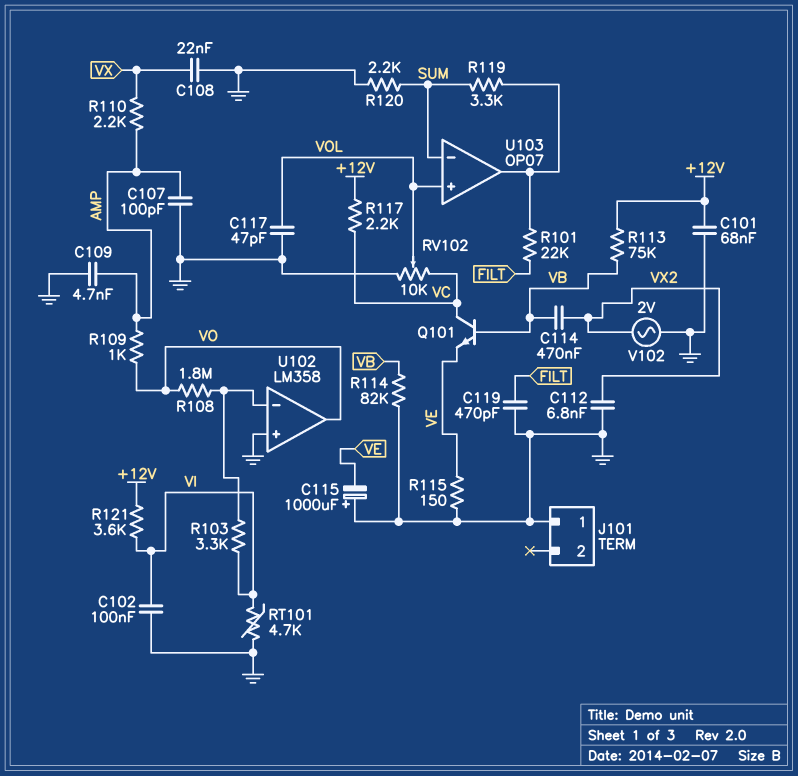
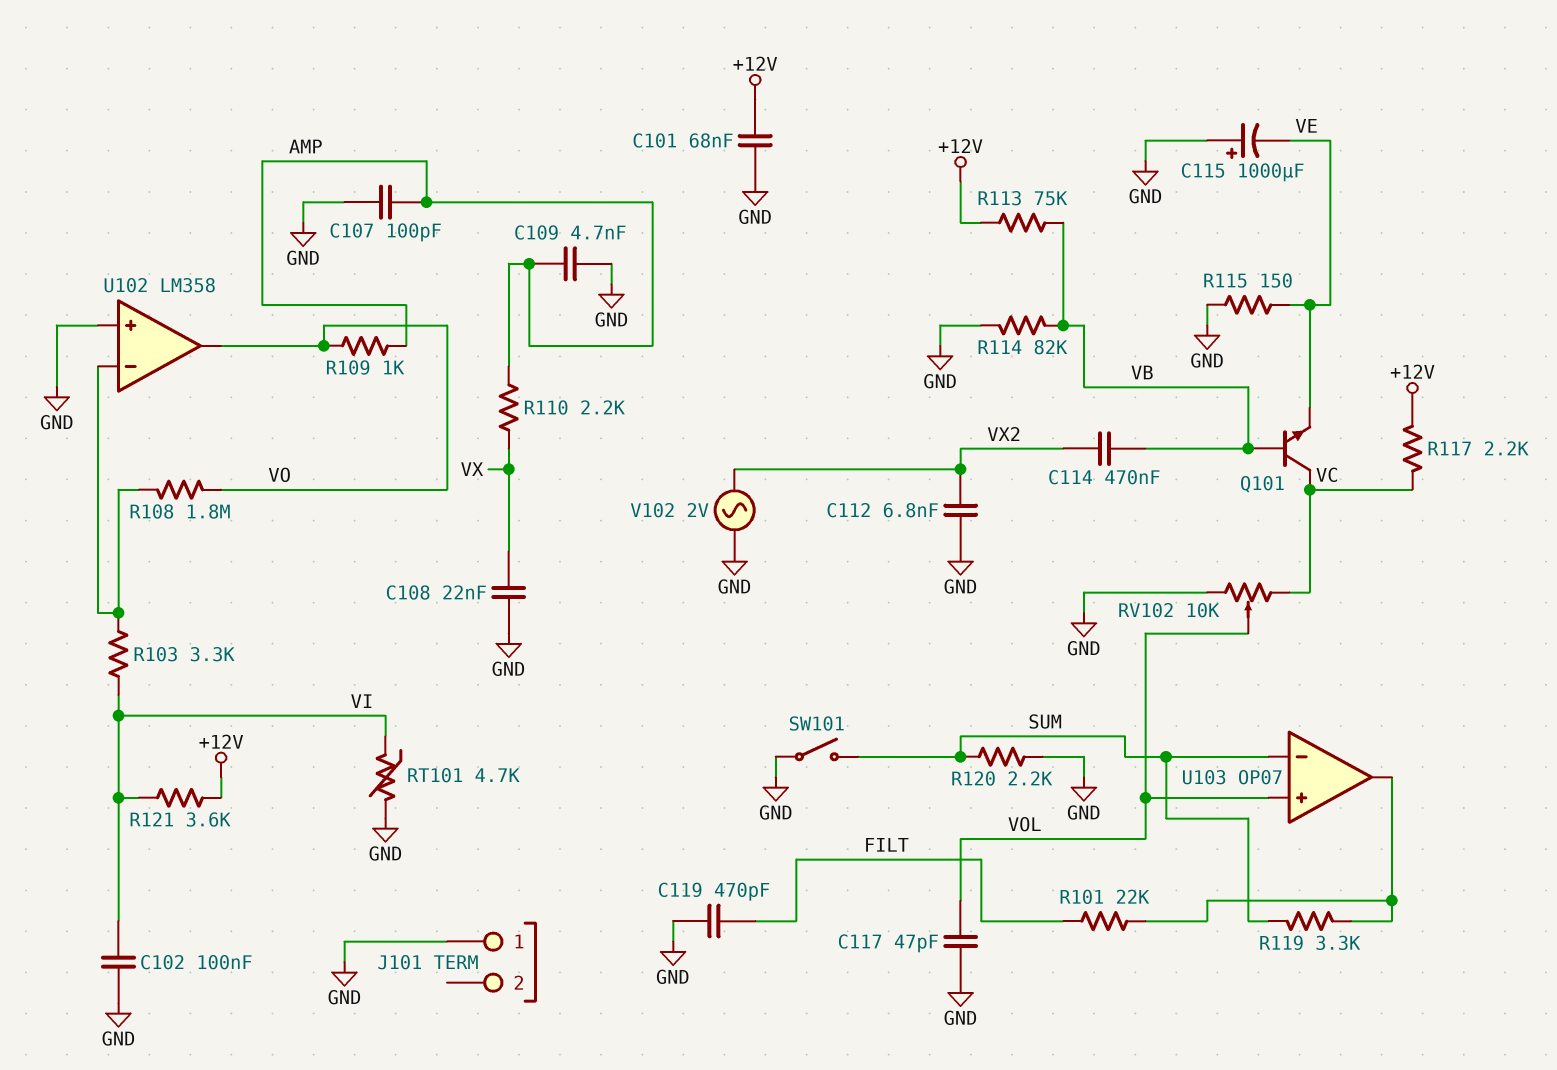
SW101: none -> switch (GND, SUM)

